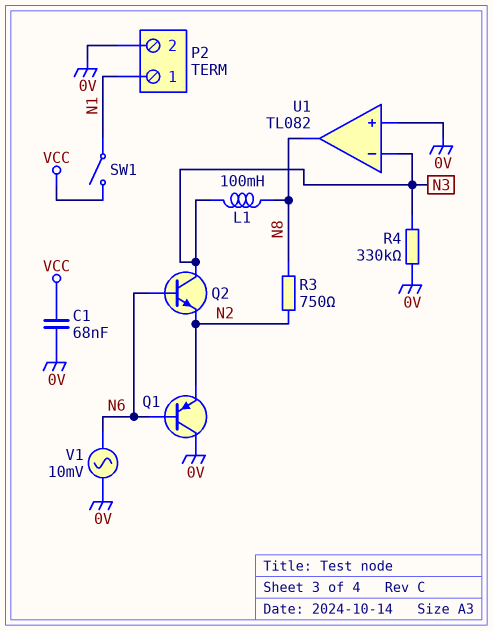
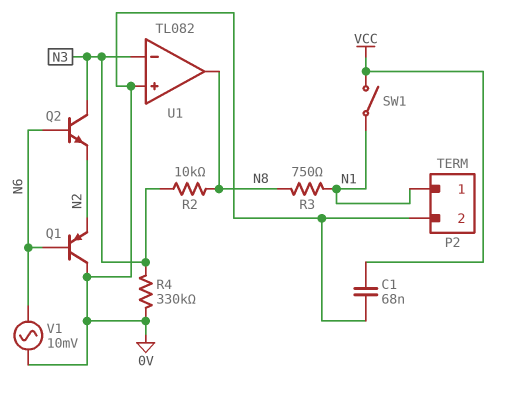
L1: 100mH (N3, N8) -> none
R2: none -> 10k (N3, N8)
R3: 750 (N2, N8) -> 750 (N1, N8)

